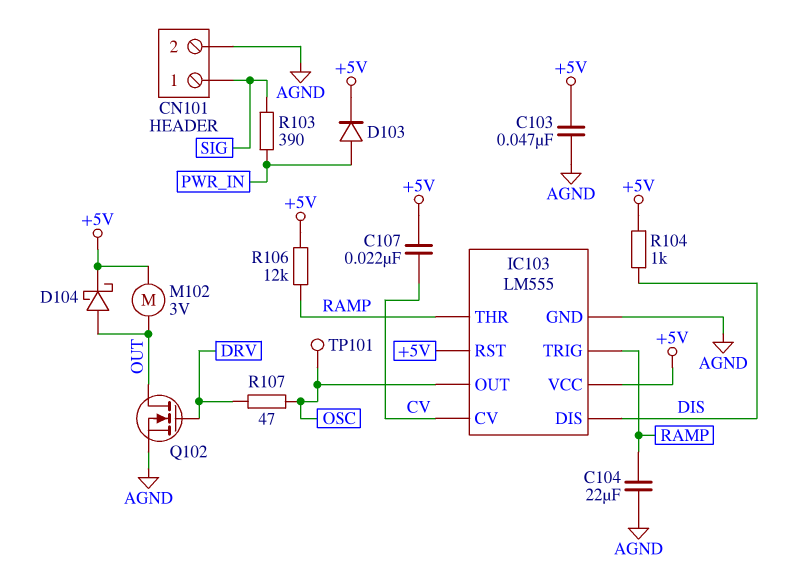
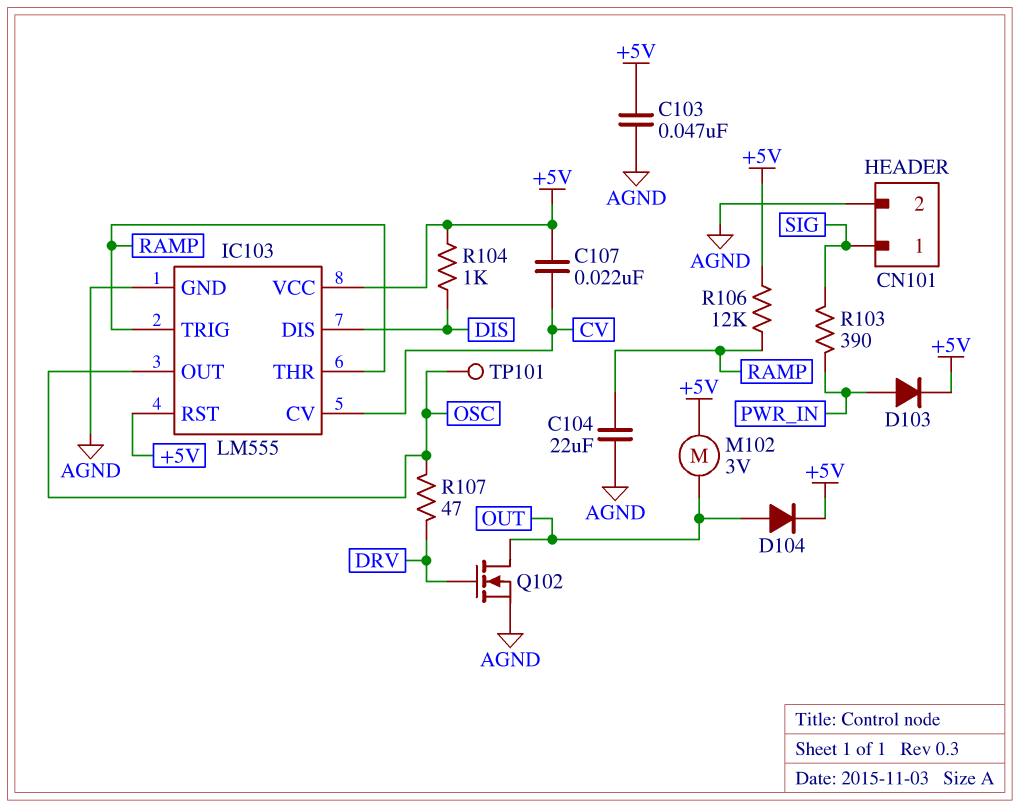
D104: schottky (A OUT, K +5V) -> diode (A OUT, K +5V)

